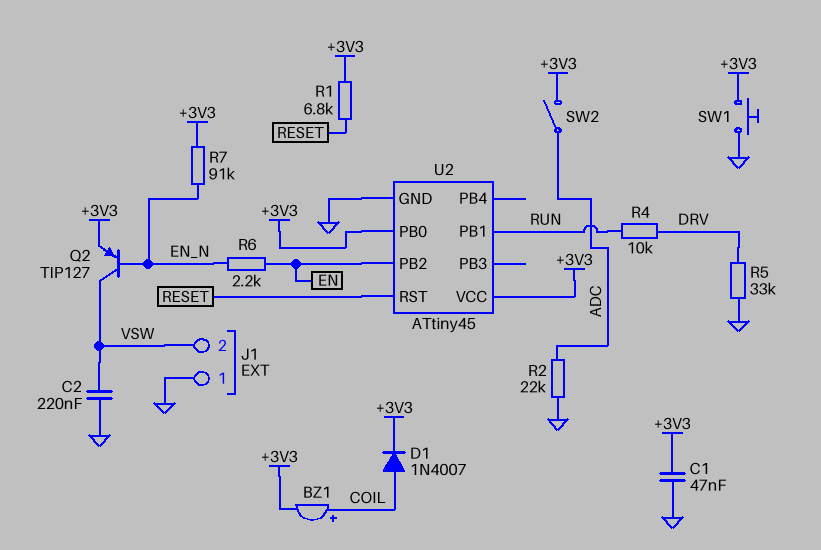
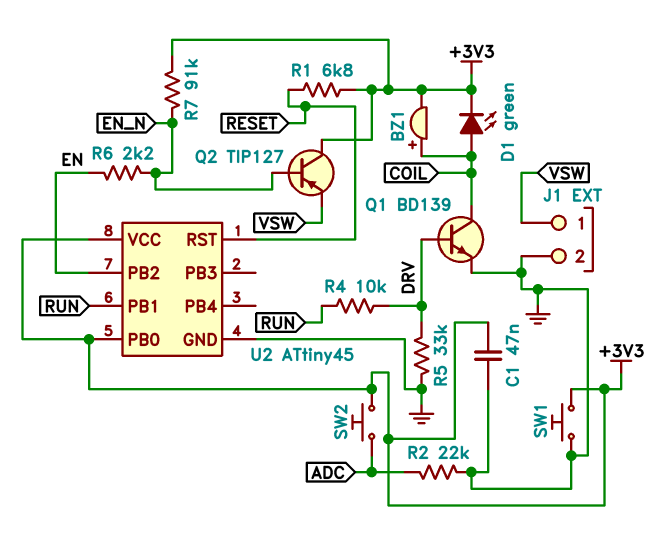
C2: 220nF (GND, VSW) -> none
D1: diode 1N4007 (A COIL, K +3V3) -> LED green (A COIL, K +3V3)
J1 pin 1: GND -> VSW
J1 pin 2: VSW -> GND
Q1: none -> NPN BD139 (B DRV, C COIL, E GND)
Q2: PNP TIP127 (B EN_N, C VSW, E +3V3) -> PNP TIP127 (B EN_N, C +3V3, E VSW)
SW2: switch (+3V3, ADC) -> button (+3V3, ADC)

